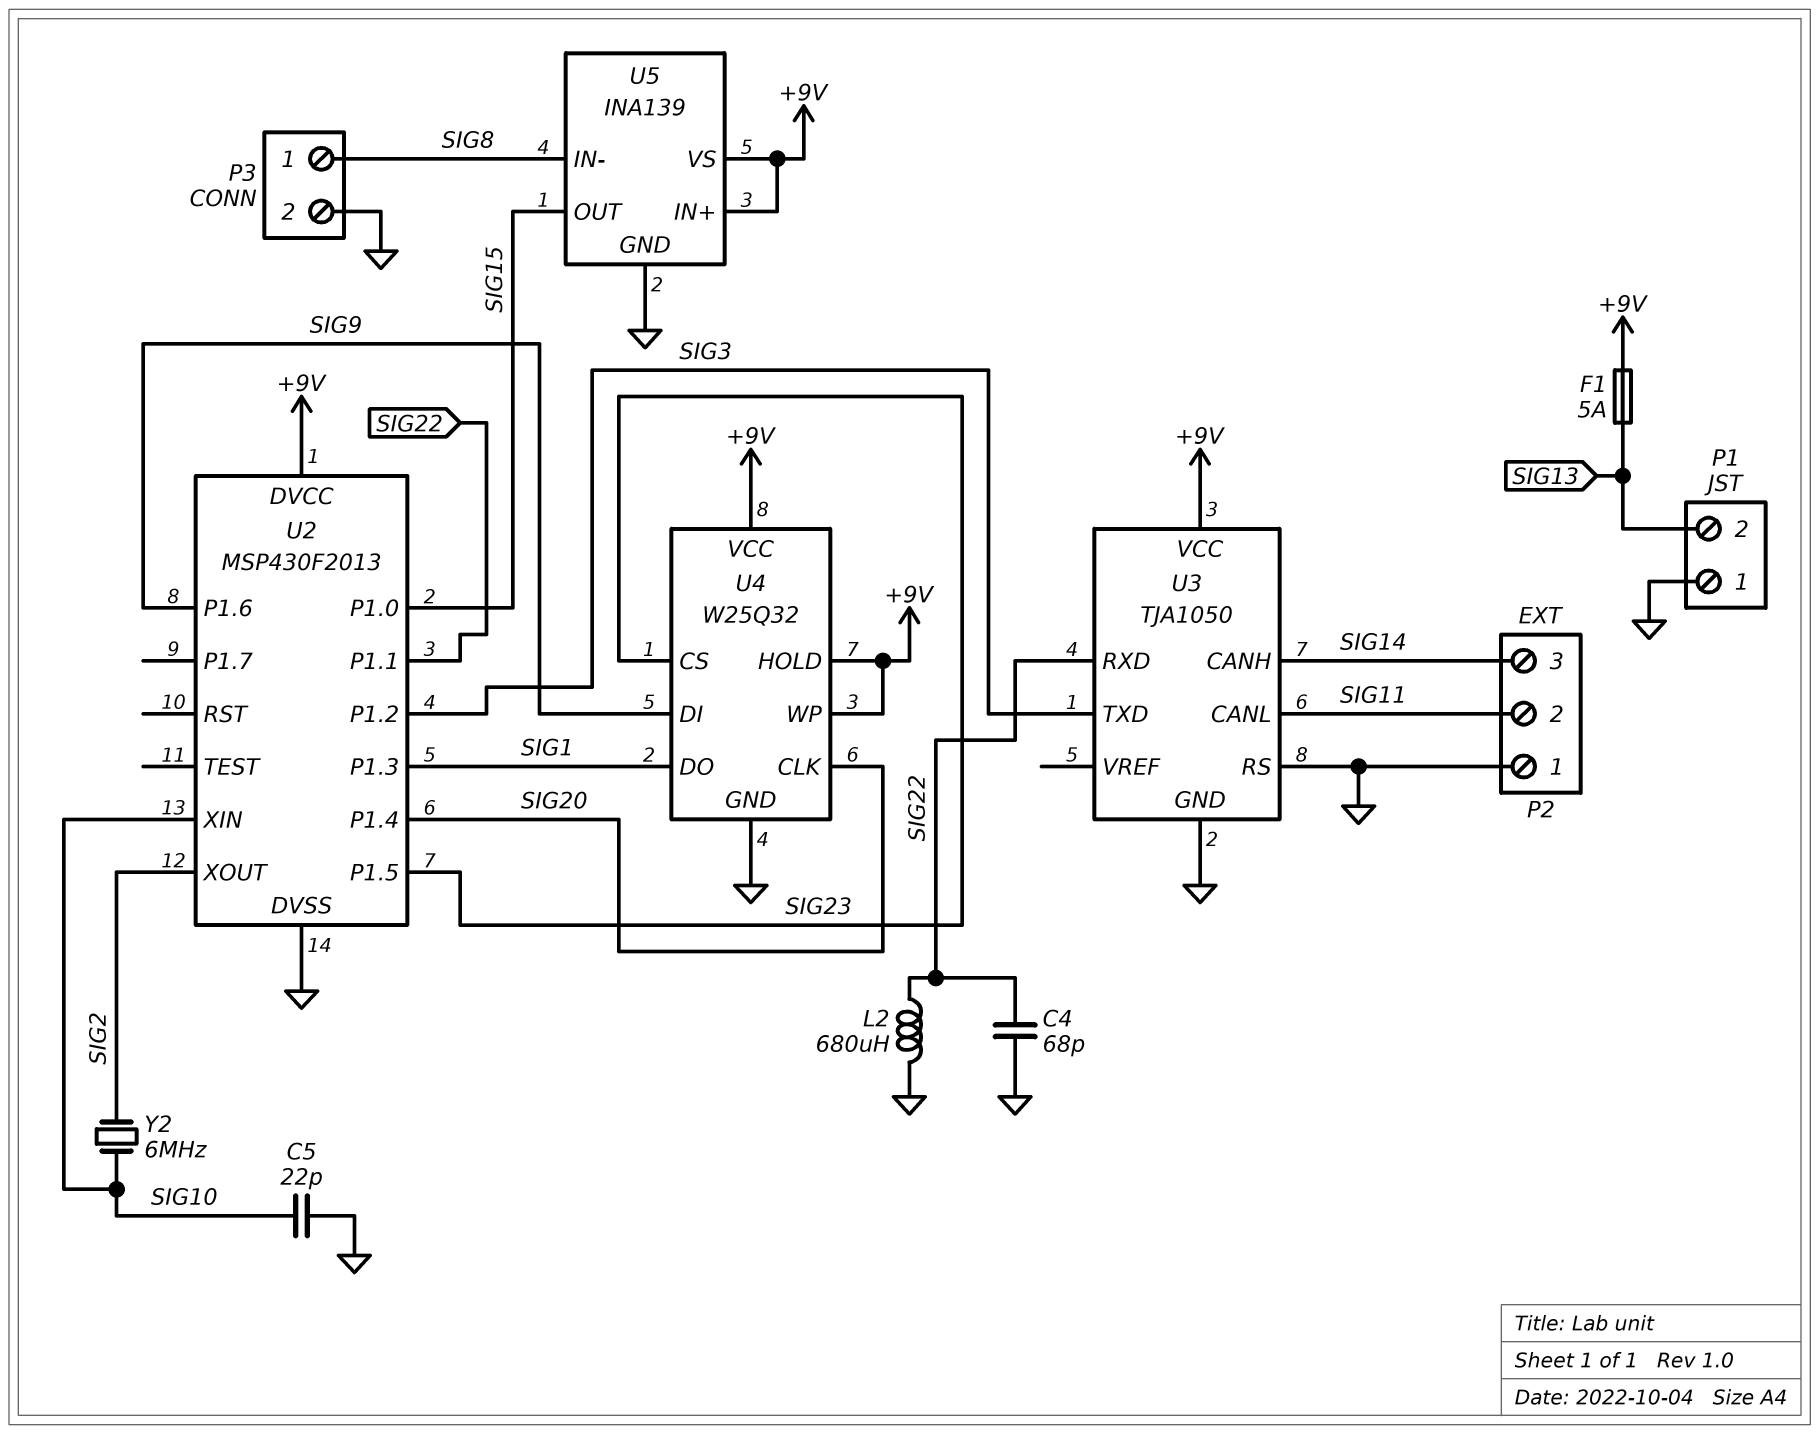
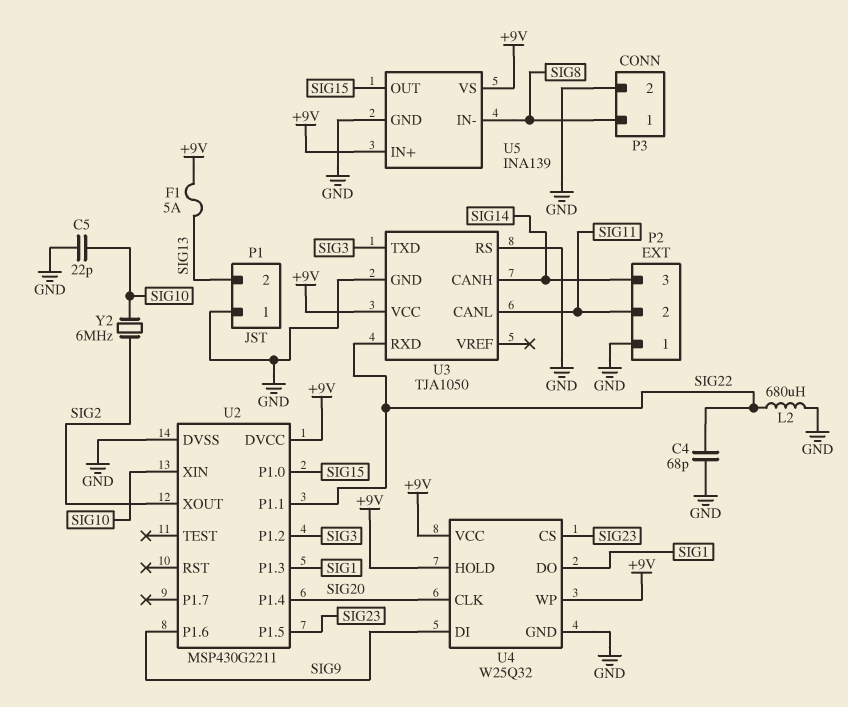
U2: MSP430F2013 -> MSP430G2211

